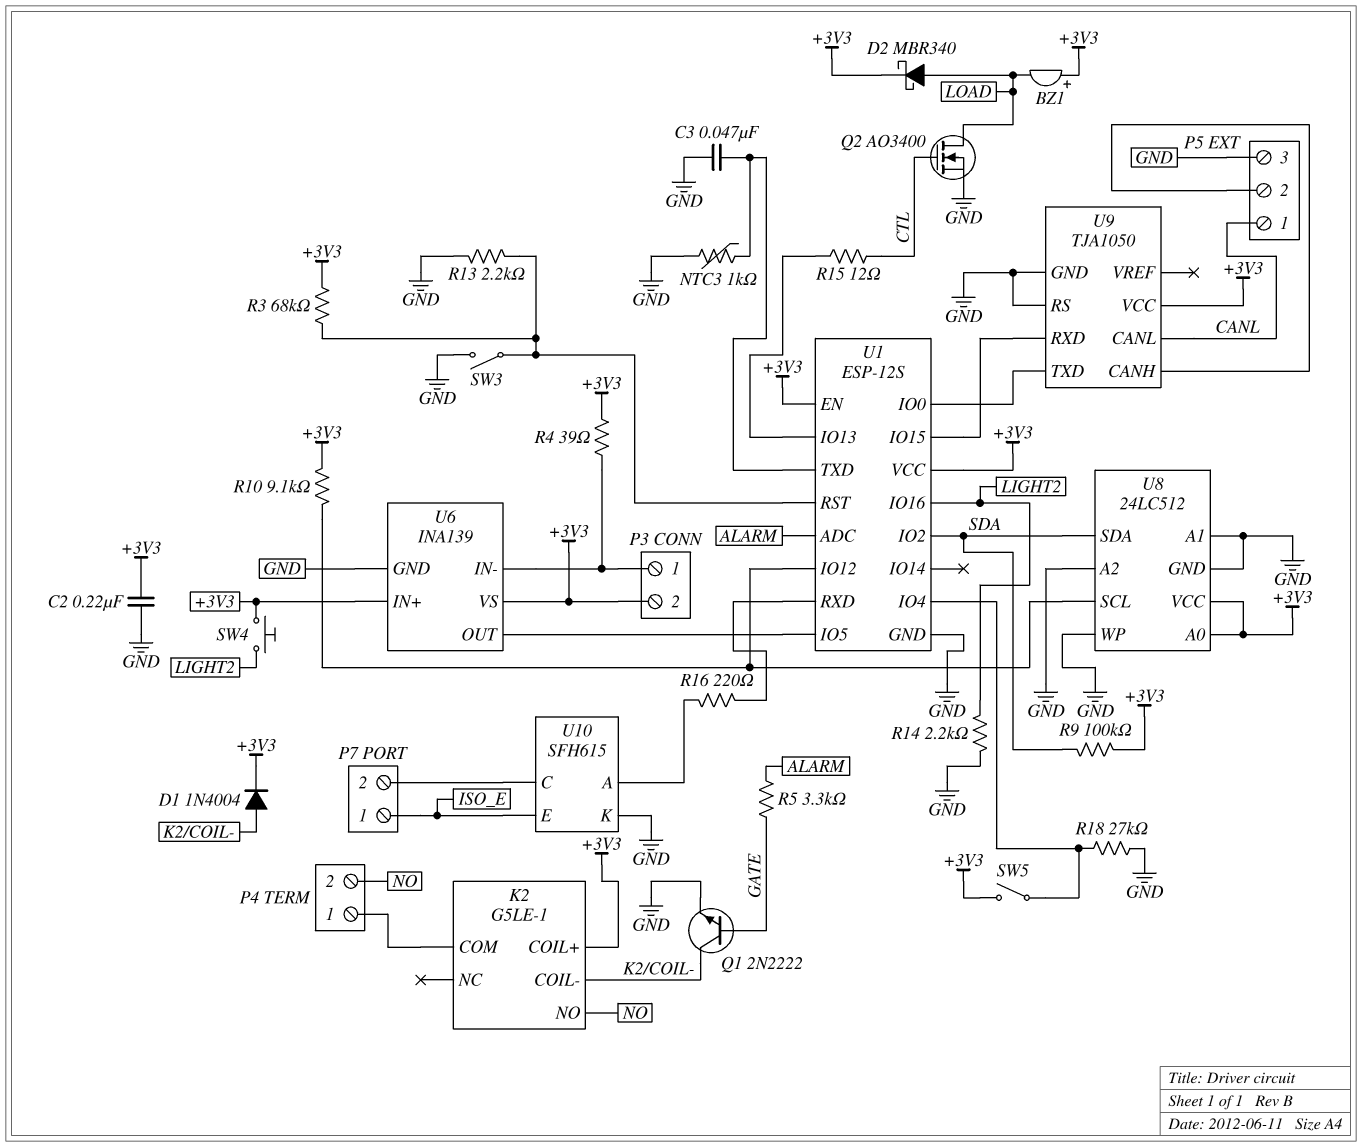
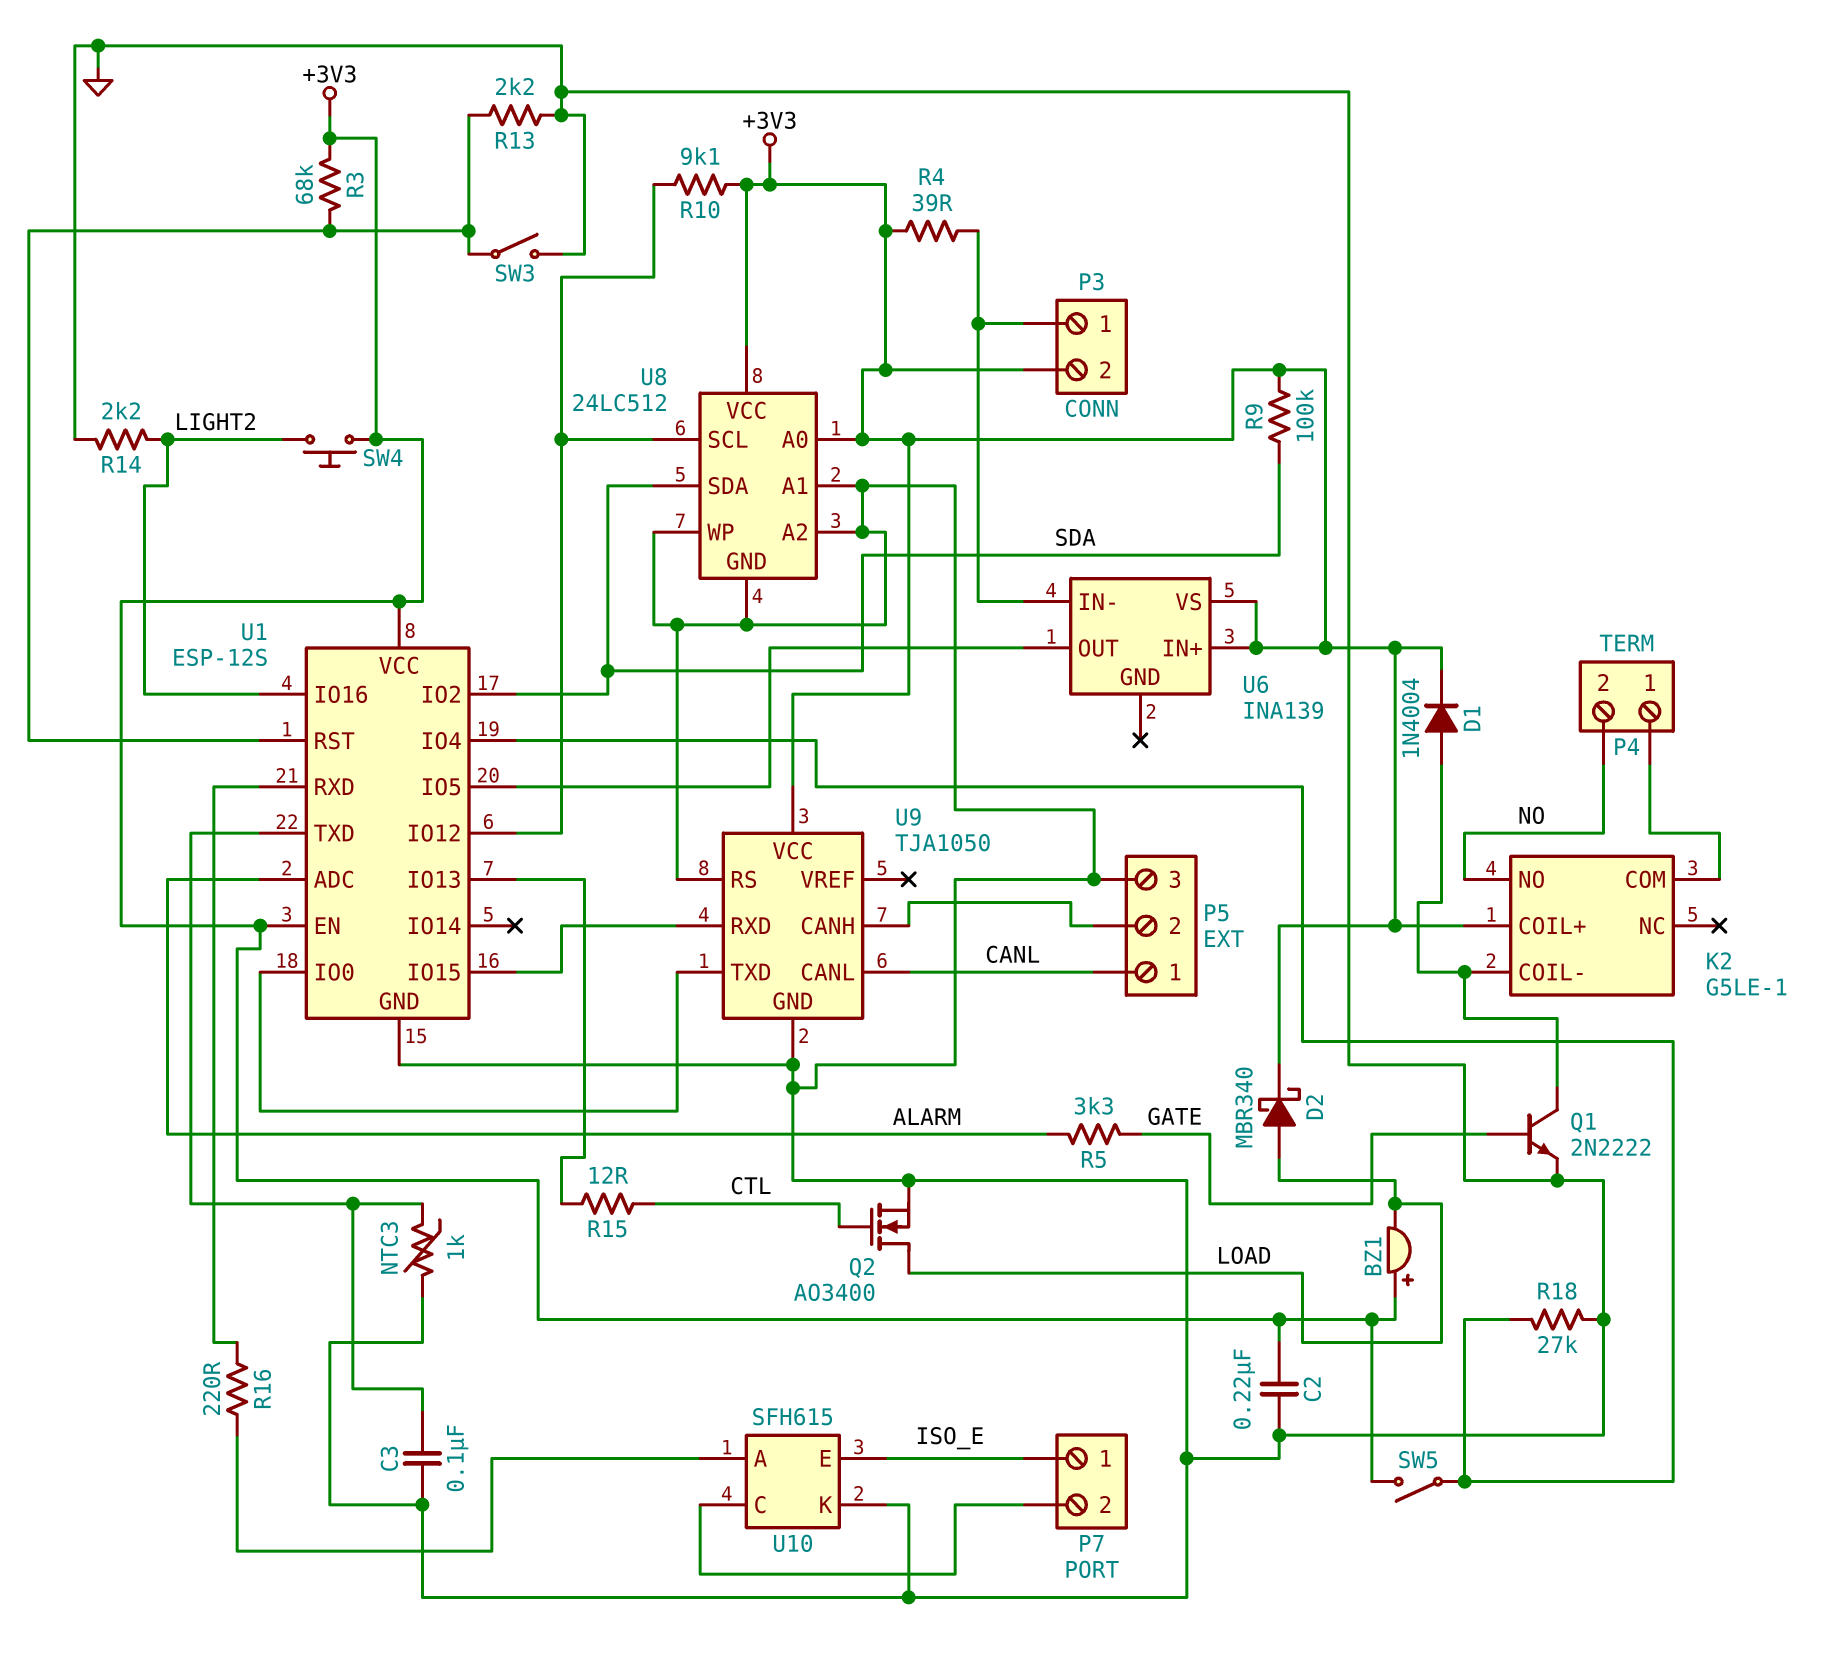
C3: 47nF (GND, U1/TXD) -> 100nF (GND, U1/TXD)
U6 pin GND: GND -> none

